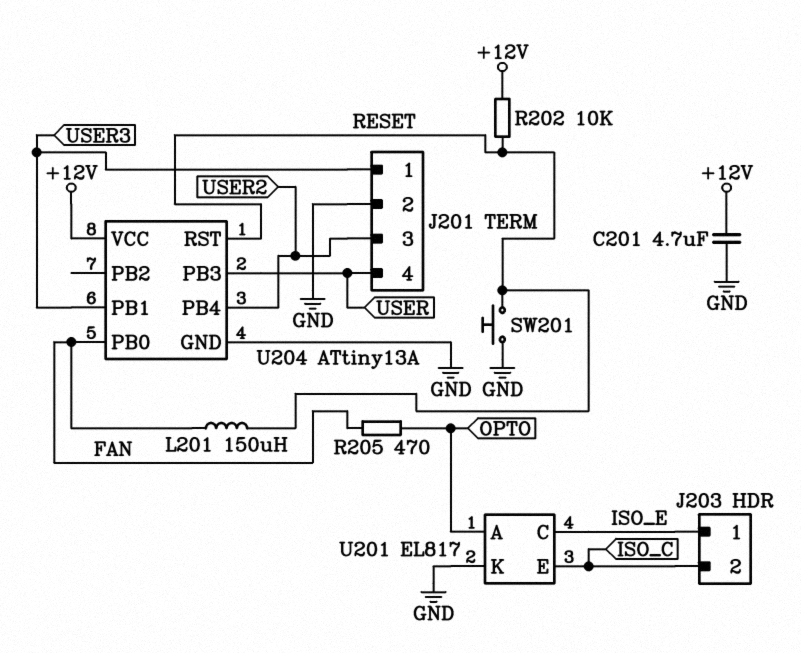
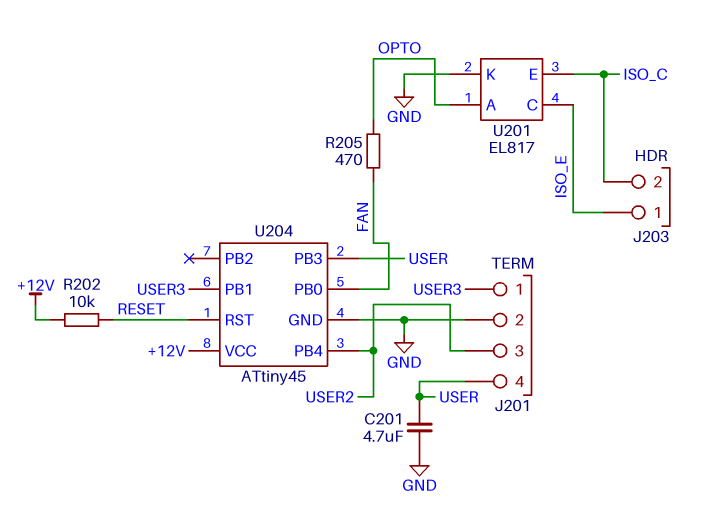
C201: 4.7uF (+12V, GND) -> 4.7uF (GND, USER)
L201: 150uH (FAN, RESET) -> none
SW201: button (GND, RESET) -> none
U204: ATtiny13A -> ATtiny45

